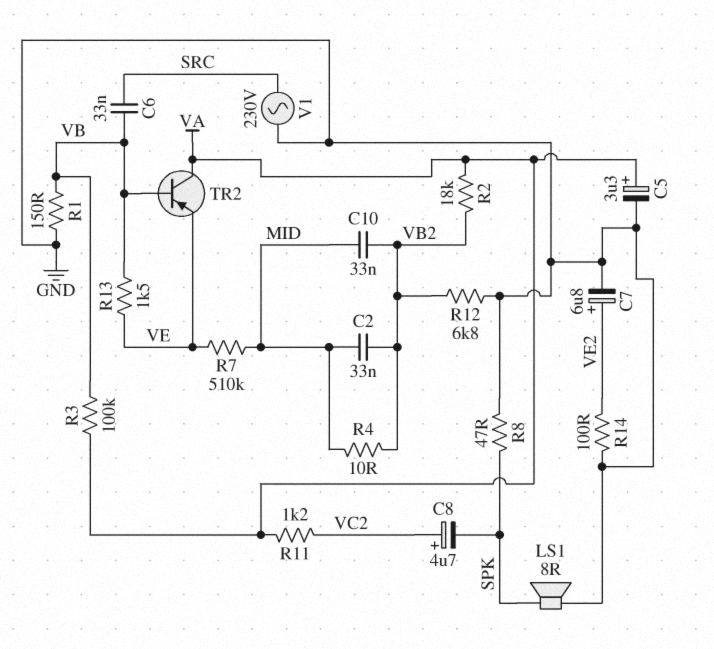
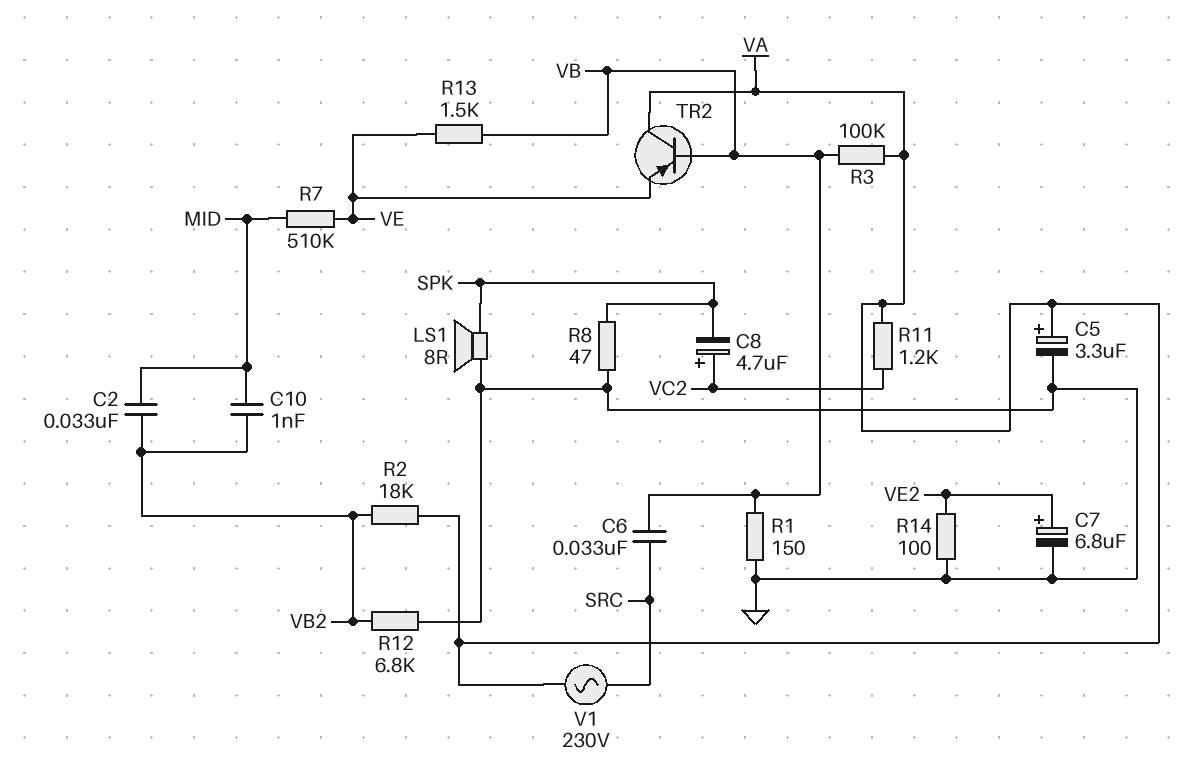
C10: 33nF (MID, VB2) -> 1nF (MID, VB2)
R4: 10 (MID, VB2) -> none
V1: AC 230V (GND, SRC) -> AC 230V (SRC, VA)

